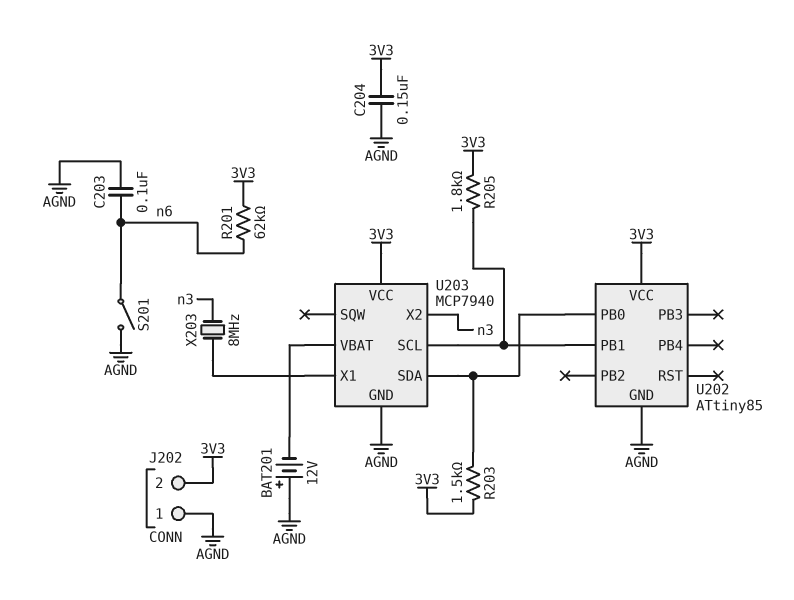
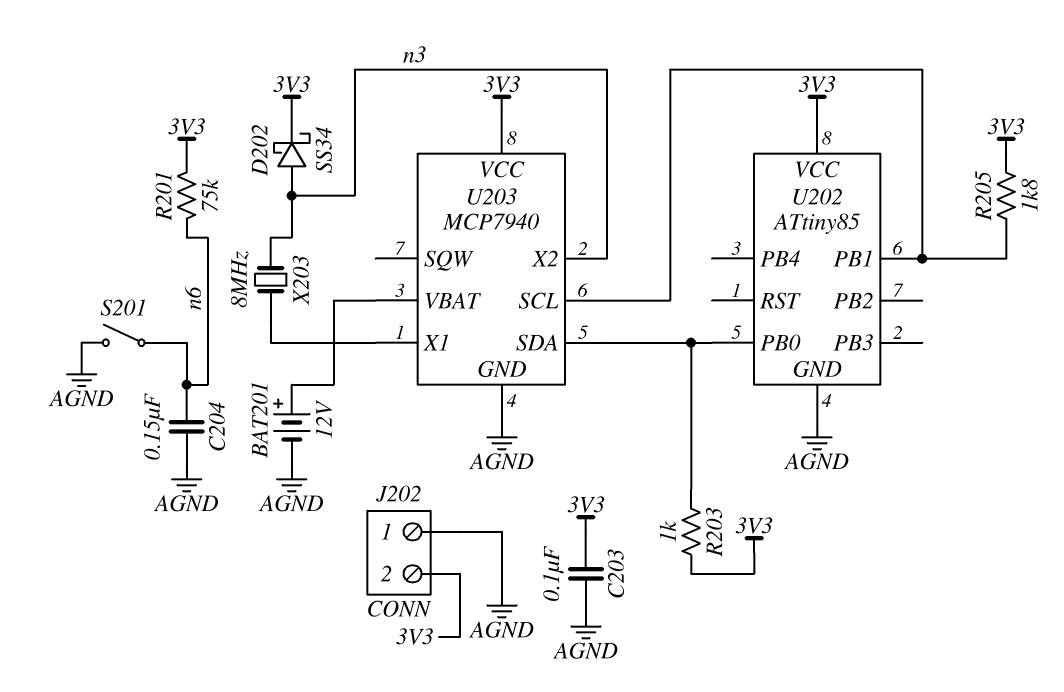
BAT201: 12V (plus AGND, minus U203/VBAT) -> 12V (plus U203/VBAT, minus AGND)
C203: 100nF (AGND, n6) -> 100nF (3V3, AGND)
C204: 150nF (3V3, AGND) -> 150nF (AGND, n6)
D202: none -> schottky SS34 (A n3, K 3V3)
R201: 62k (3V3, n6) -> 75k (3V3, n6)
R203: 1.5k (3V3, U202/PB0) -> 1k (3V3, U202/PB0)

